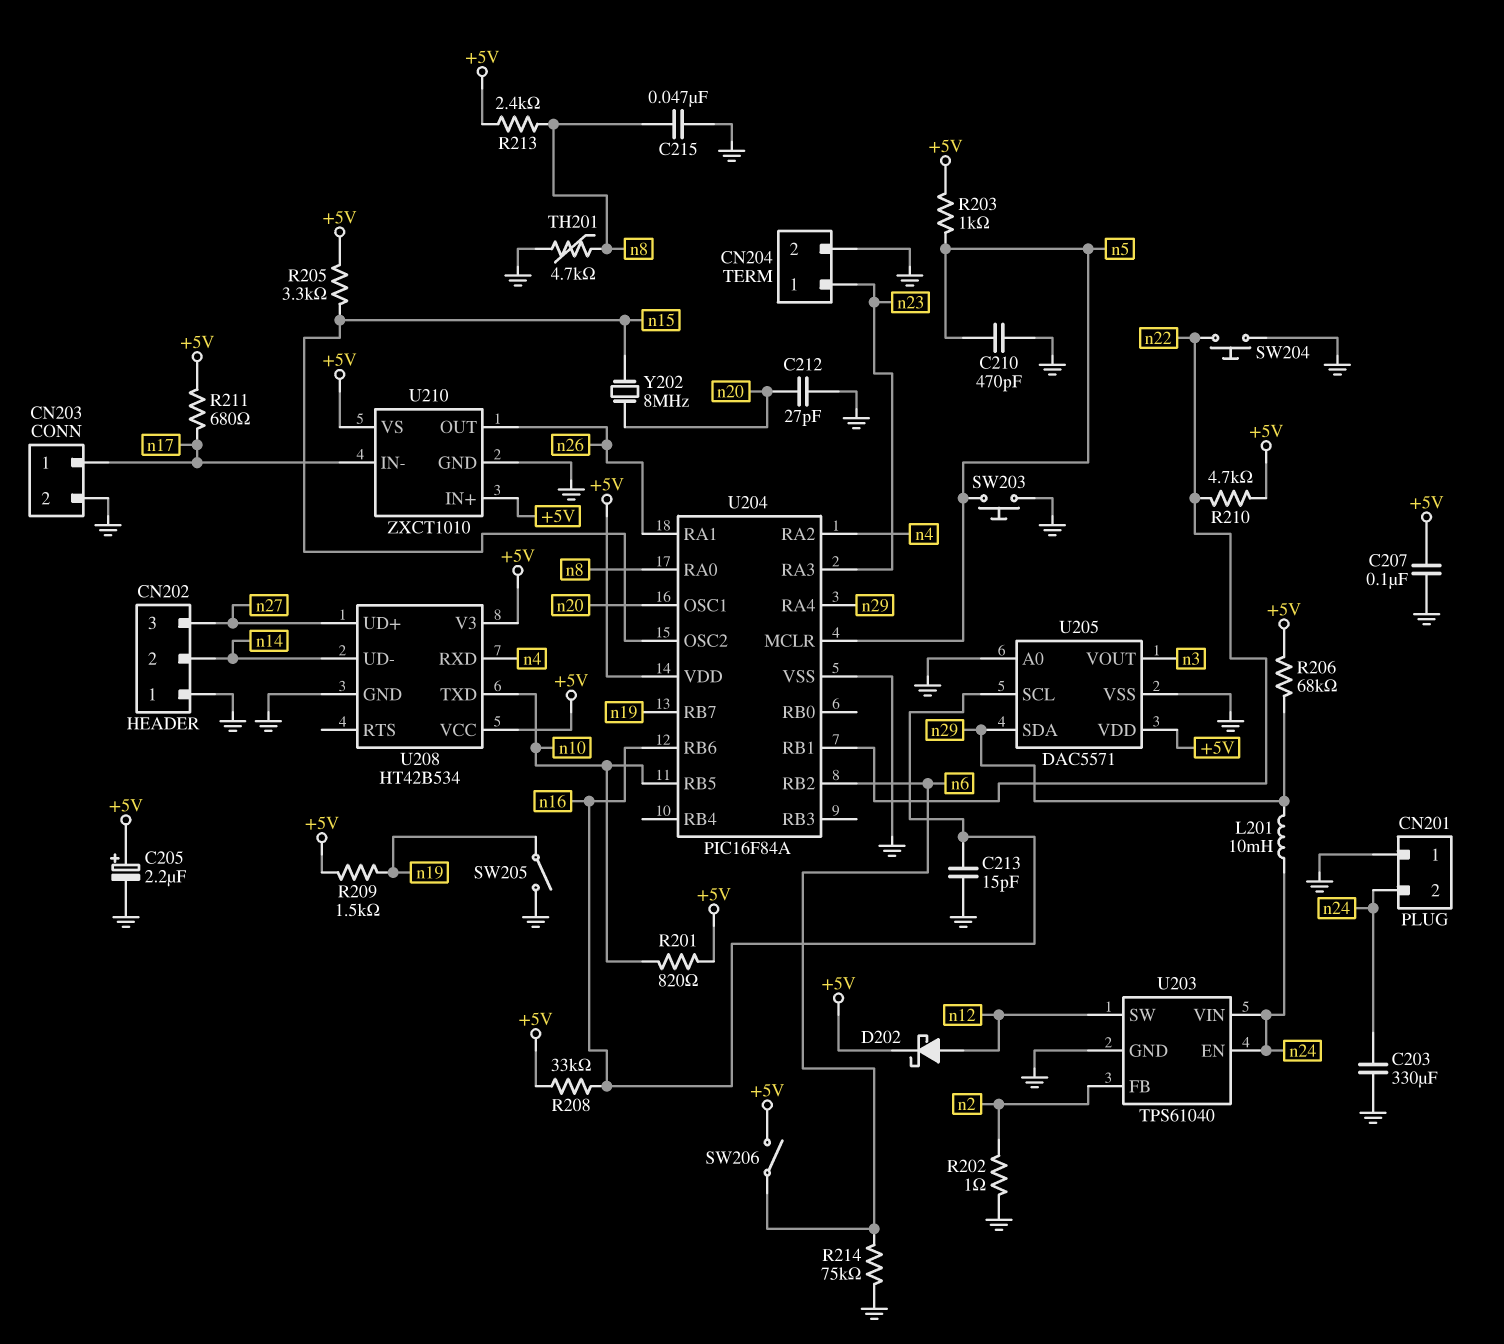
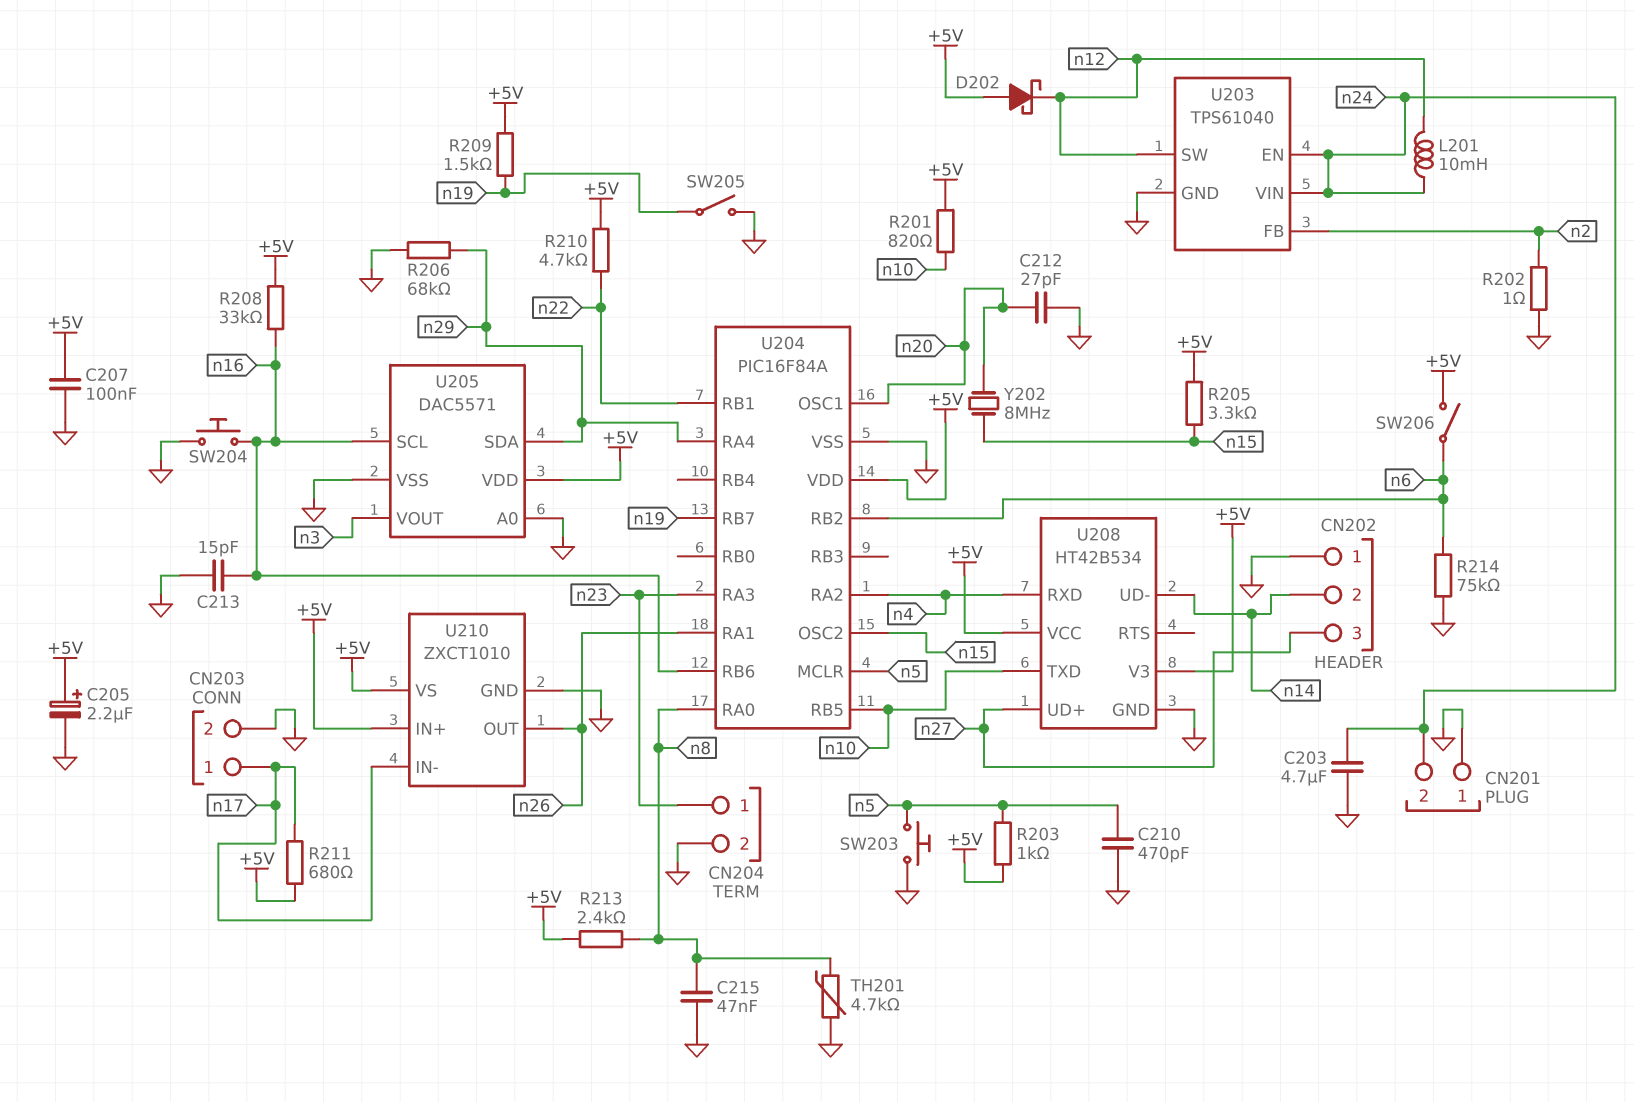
C203: 330uF (GND, n24) -> 4.7uF (GND, n24)
D202: schottky (A n12, K +5V) -> schottky (A +5V, K n12)
L201: 10mH (n24, n29) -> 10mH (n12, n24)
R206: 68k (+5V, n29) -> 68k (GND, n29)
SW204: button (GND, n22) -> button (GND, n16)

